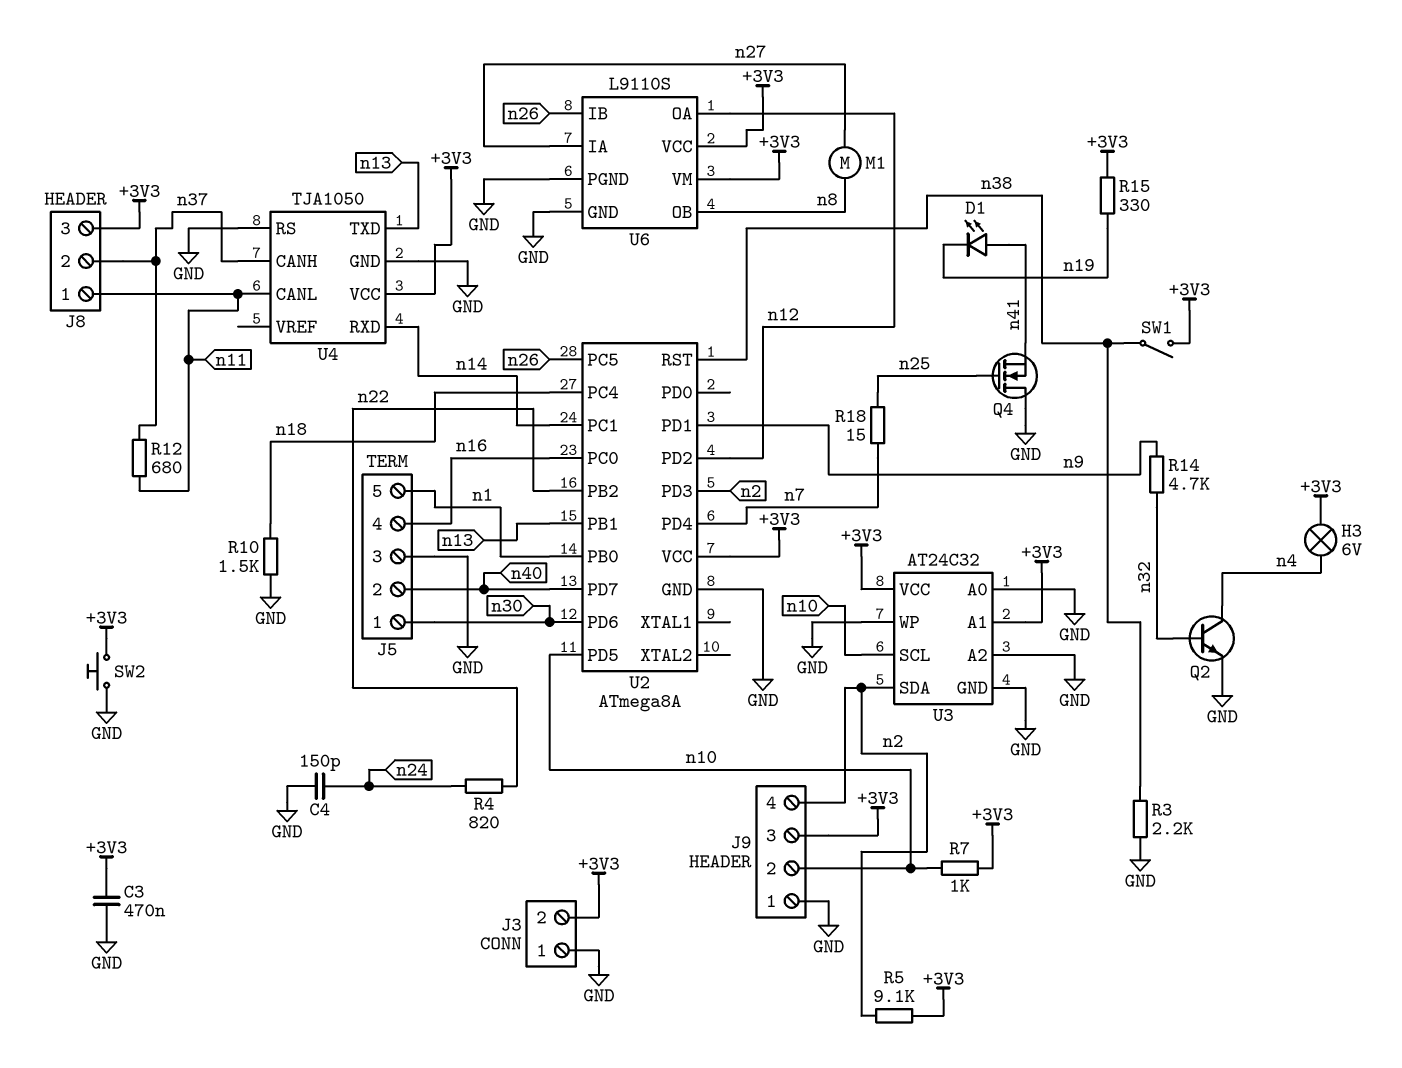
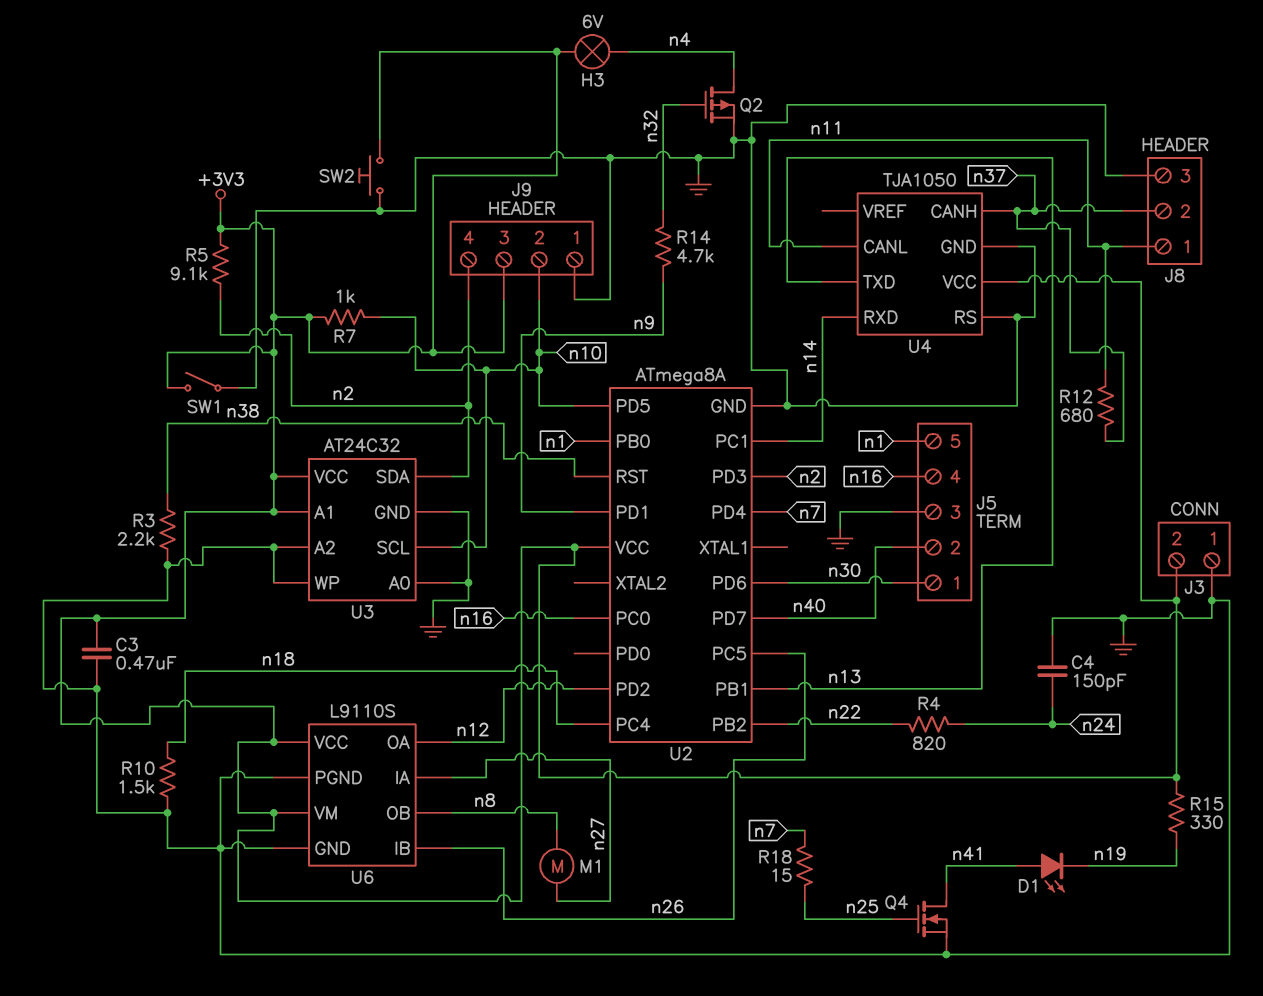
J8 pin 3: +3V3 -> GND
Q2: NPN (B n32, C n4, E GND) -> PMOS (G n32, D n4, S GND)
Q4: NMOS (G n25, D GND, S n41) -> NMOS (G n25, D n41, S GND)
SW1: switch (+3V3, n38) -> switch (+3V3, GND)

